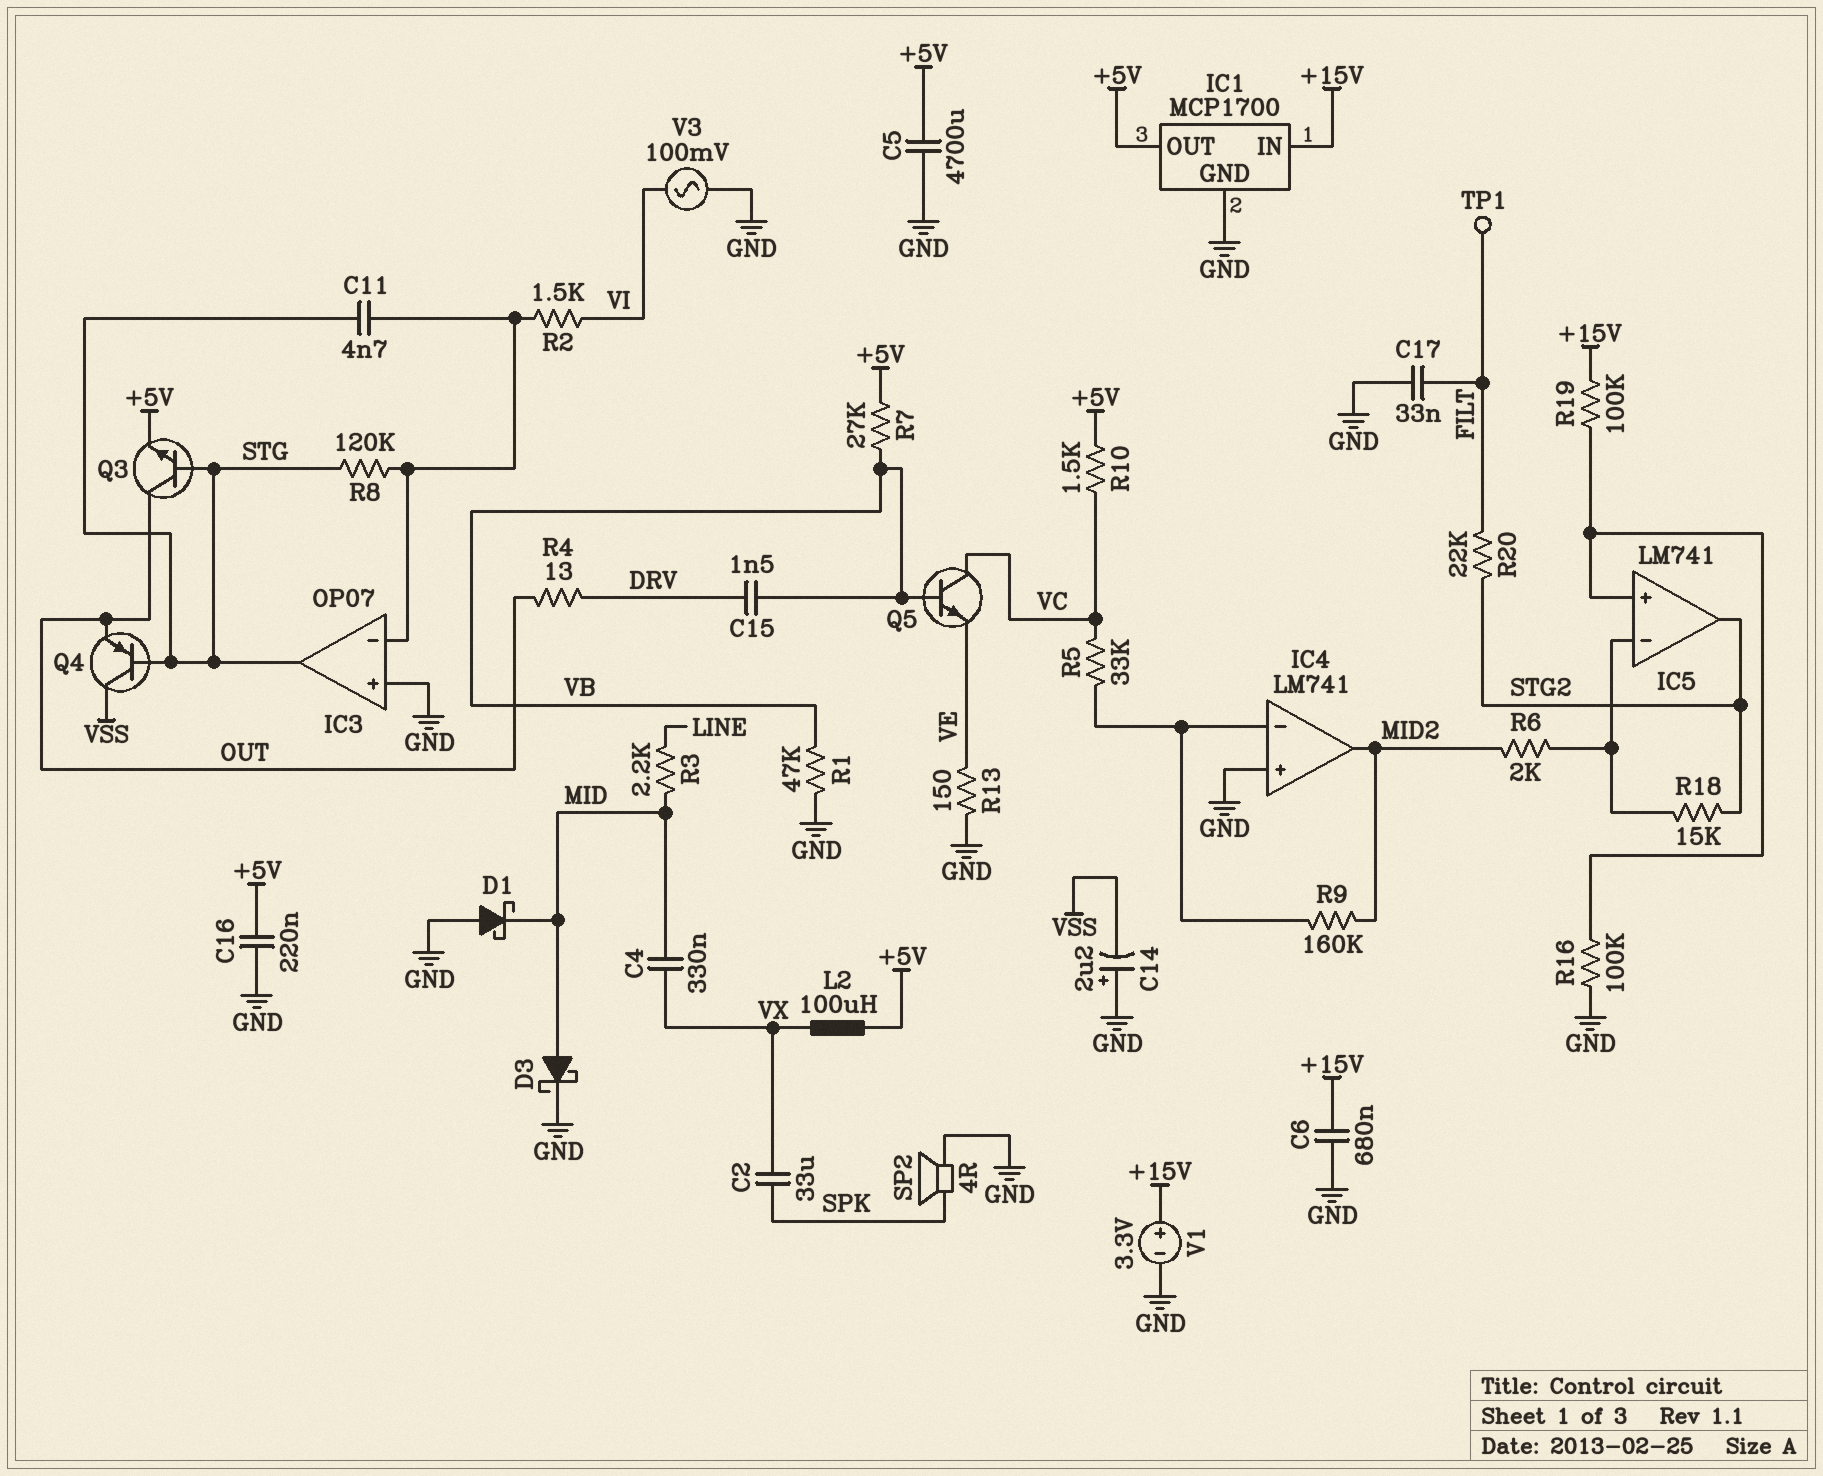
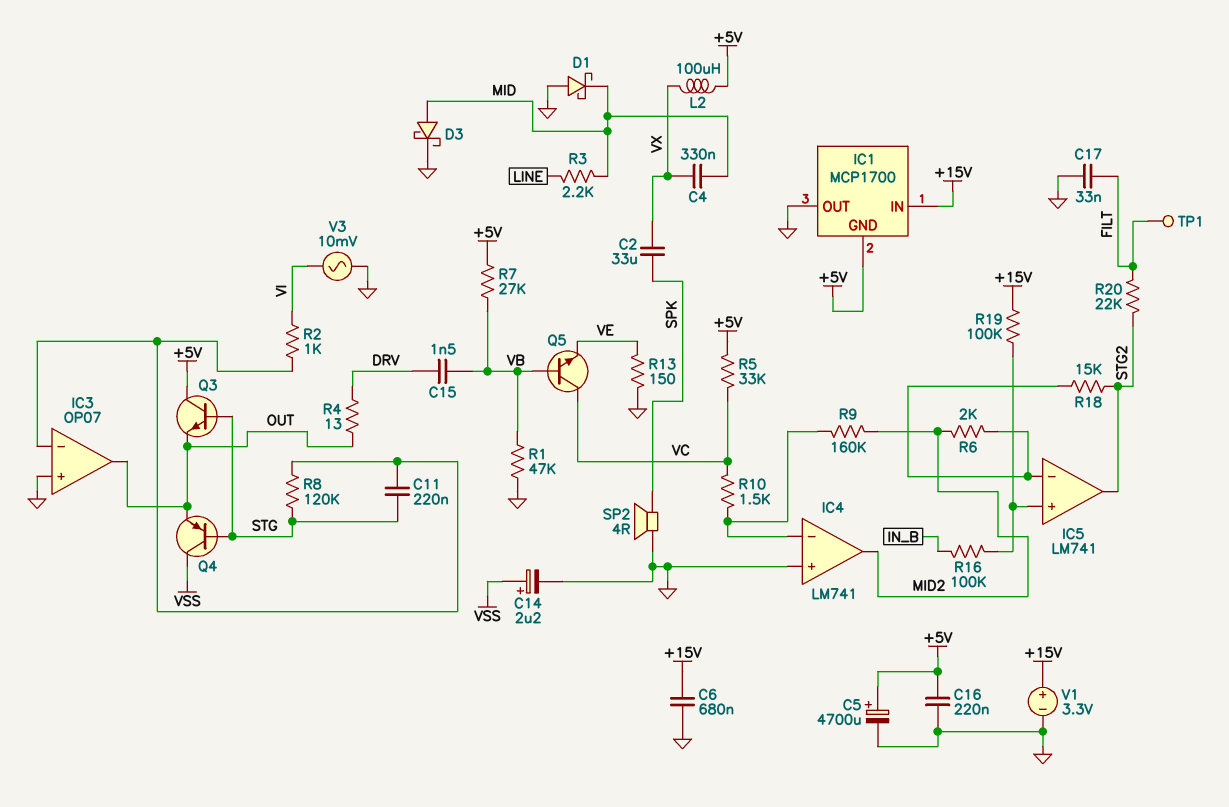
C5: 4700uF (+5V, GND) -> 4700uF (plus +5V, minus GND)
C11: 4.7nF (IC3/in-, STG) -> 220nF (IC3/in-, STG)
C14: 2.2uF (plus GND, minus VSS) -> 2.2uF (plus VSS, minus GND)
IC1 pin GND: GND -> +5V
IC1 pin OUT: +5V -> GND
IC3 pin out: STG -> OUT
Q3: NPN (B STG, C OUT, E +5V) -> NPN (B STG, C +5V, E OUT)
R2: 1.5k (IC3/in-, VI) -> 1k (IC3/in-, VI)
R5: 33k (IC4/in-, VC) -> 33k (+5V, VC)
R10: 1.5k (+5V, VC) -> 1.5k (IC4/in-, VC)
R16: 100k (GND, IC5/in+) -> 100k (IC5/in+, IN_B)
V3: AC 100mV (GND, VI) -> AC 10mV (GND, VI)

